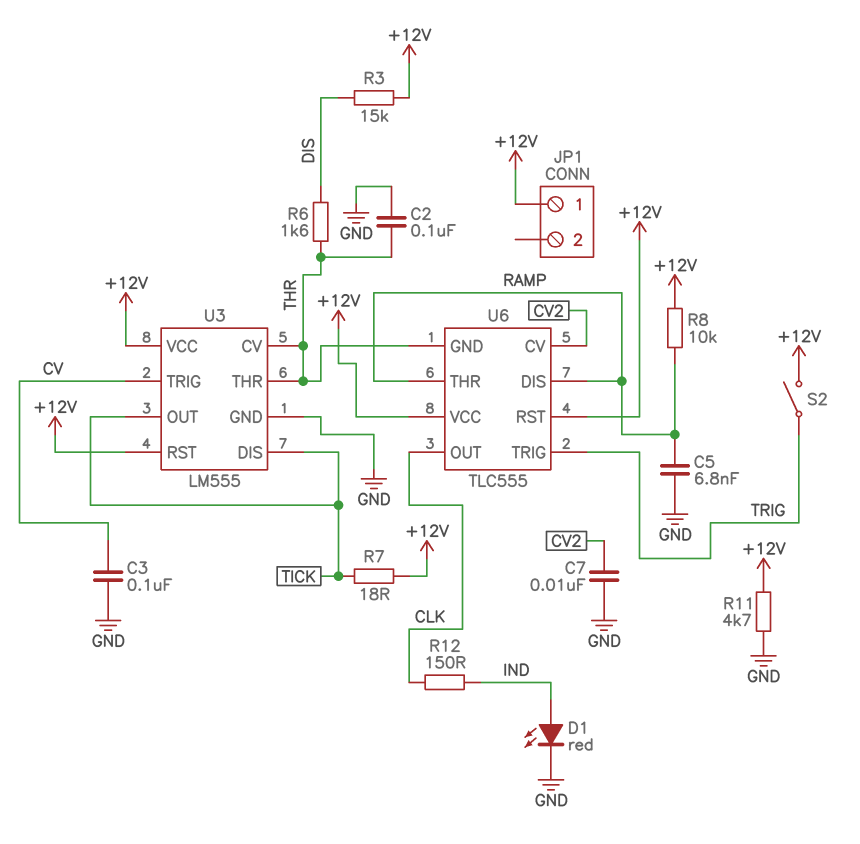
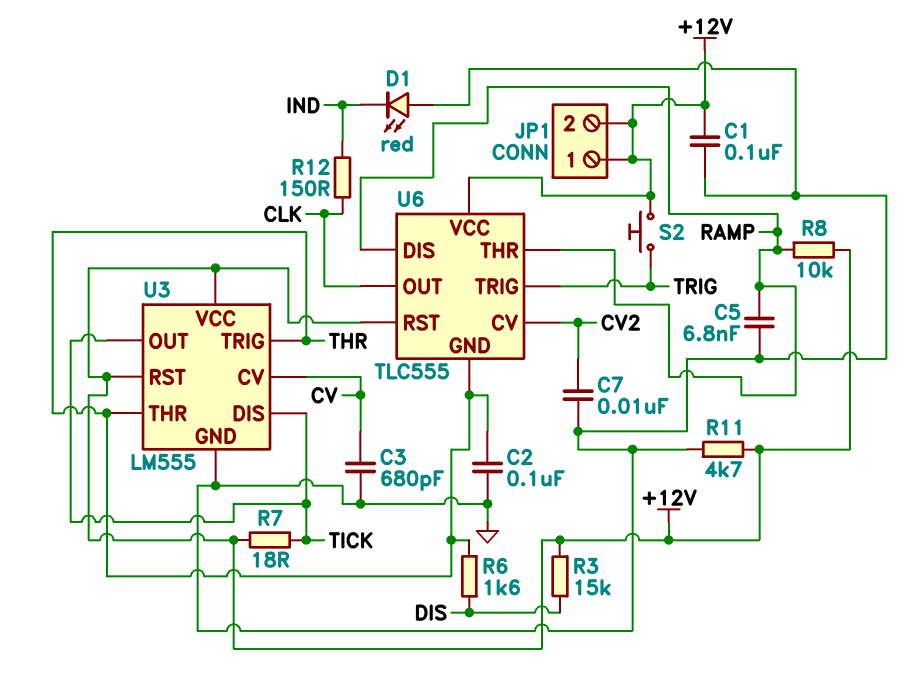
C1: none -> 100nF (+12V, GND)
C3: 100nF (CV, GND) -> 680pF (CV, GND)
D1: LED red (A IND, K GND) -> LED red (A GND, K IND)
JP1 pin 2: none -> +12V
S2: switch (+12V, TRIG) -> button (+12V, TRIG)
U3 pin CV: THR -> CV
U3 pin TRIG: CV -> THR

